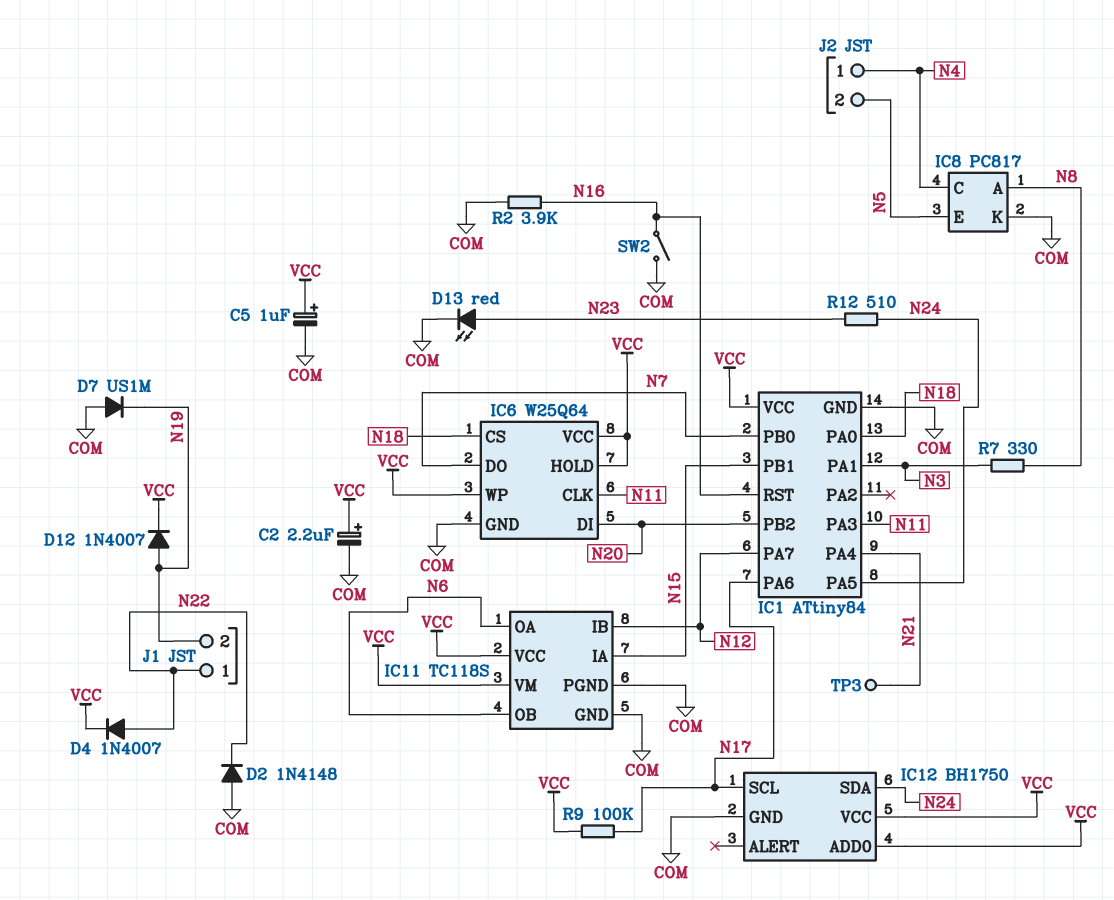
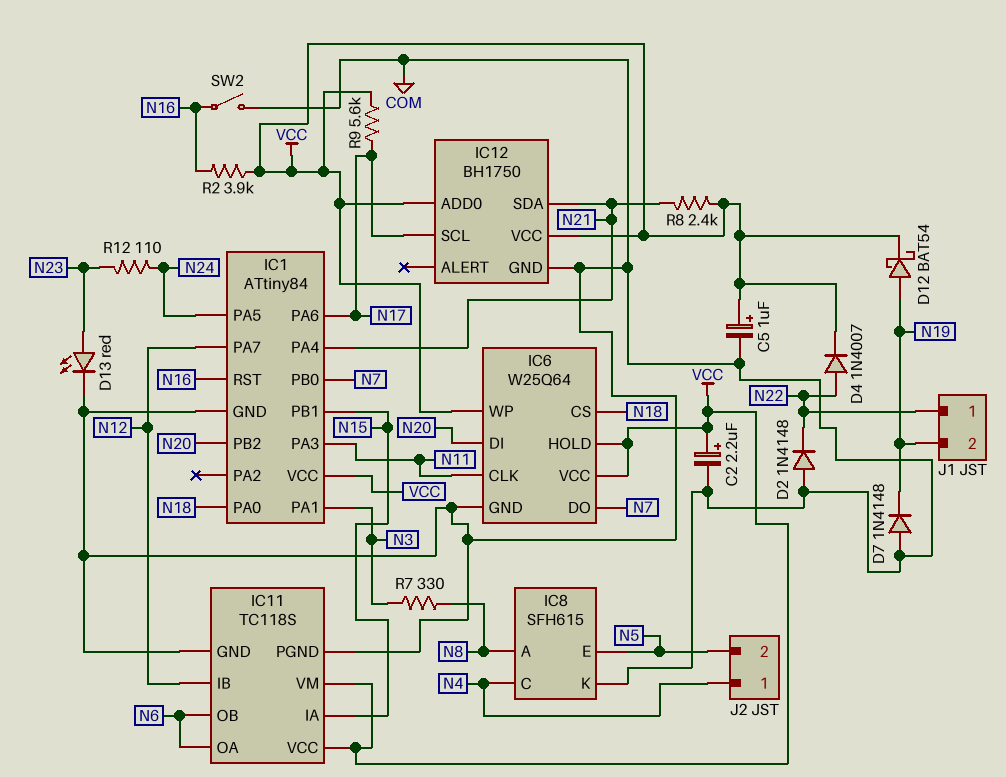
D7: diode US1M (A COM, K N19) -> diode 1N4148 (A COM, K N19)
D12: diode 1N4007 (A N19, K VCC) -> schottky BAT54 (A N19, K VCC)
IC8: PC817 -> SFH615
IC12 pin SDA: N24 -> N21
R2: 3.9k (COM, N16) -> 3.9k (N16, VCC)
R8: none -> 2.4k (N21, VCC)
R9: 100k (N17, VCC) -> 5.6k (N17, VCC)
R12: 510 (N23, N24) -> 110 (N23, N24)
TP3: test point (N21) -> none

